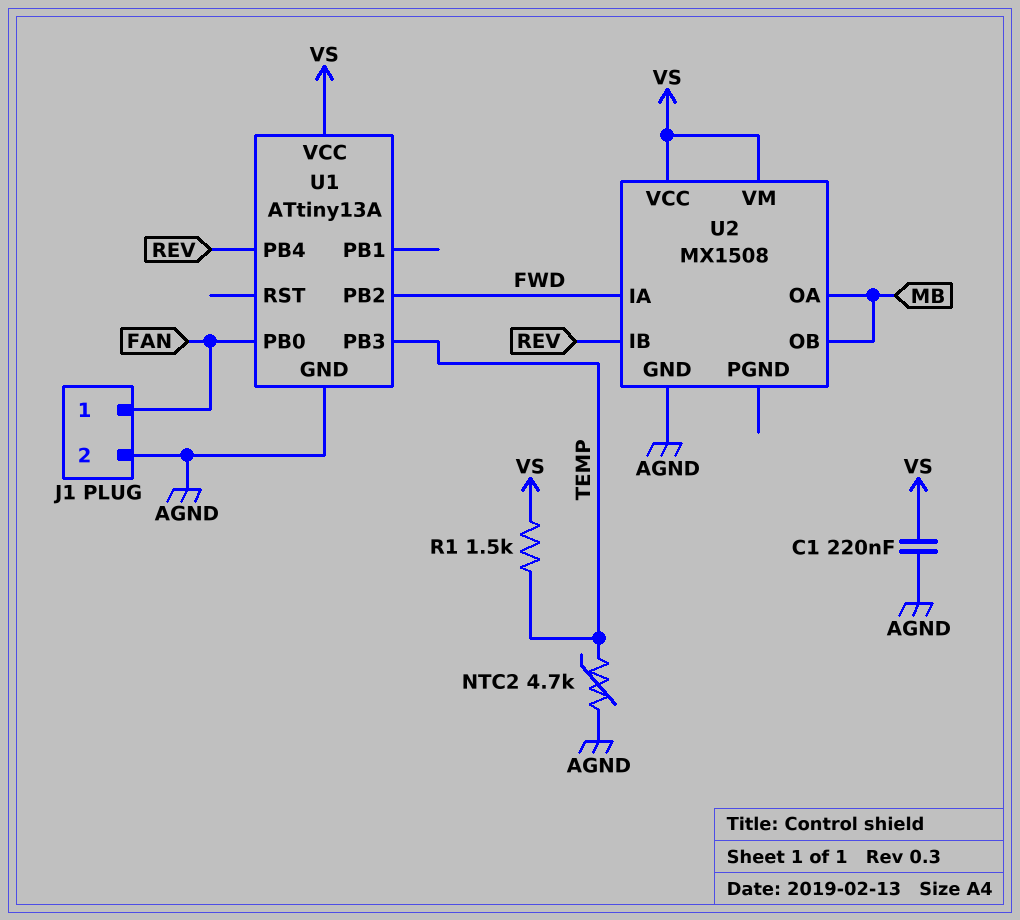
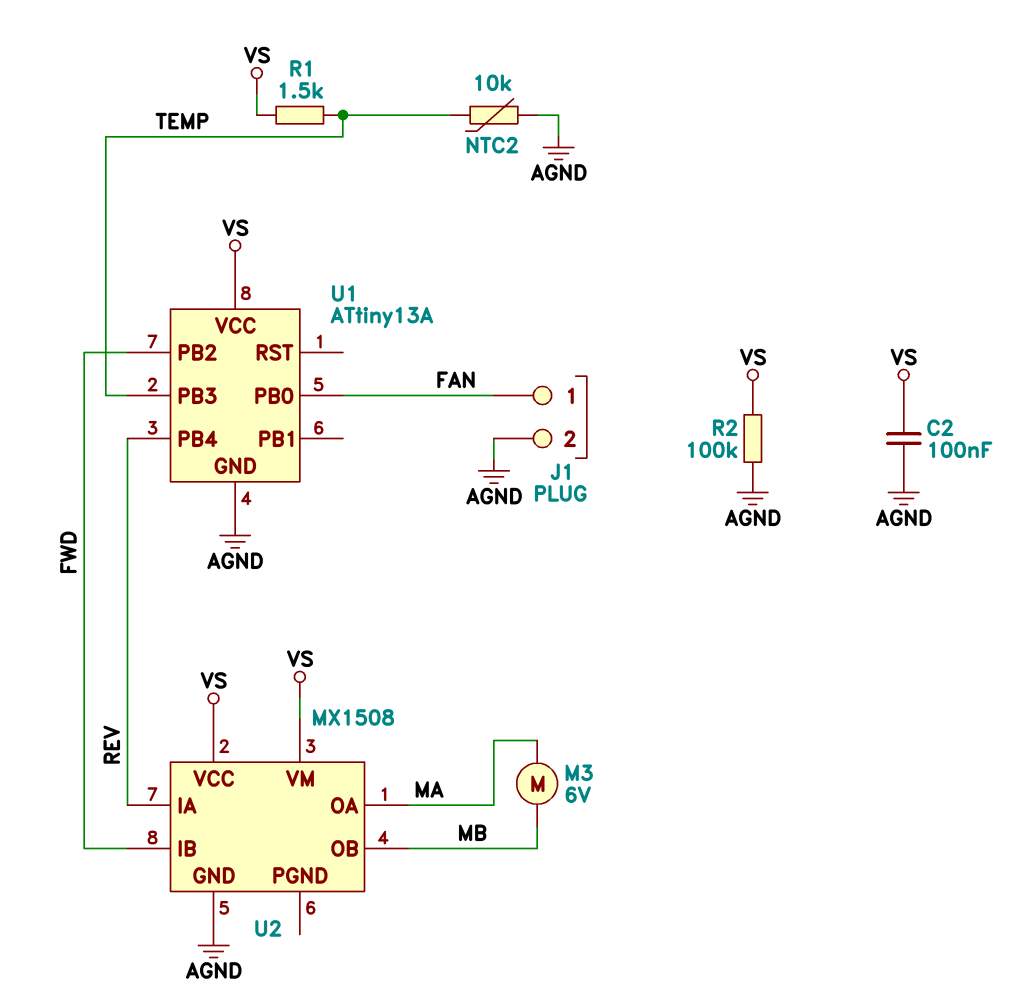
C1: 220nF (AGND, VS) -> none
C2: none -> 100nF (AGND, VS)
M3: none -> motor 6V (MA, MB)
NTC2: 4.7k (AGND, TEMP) -> 10k (AGND, TEMP)
R2: none -> 100k (AGND, VS)
U2 pin IA: FWD -> REV
U2 pin IB: REV -> FWD
U2 pin OA: MB -> MA

